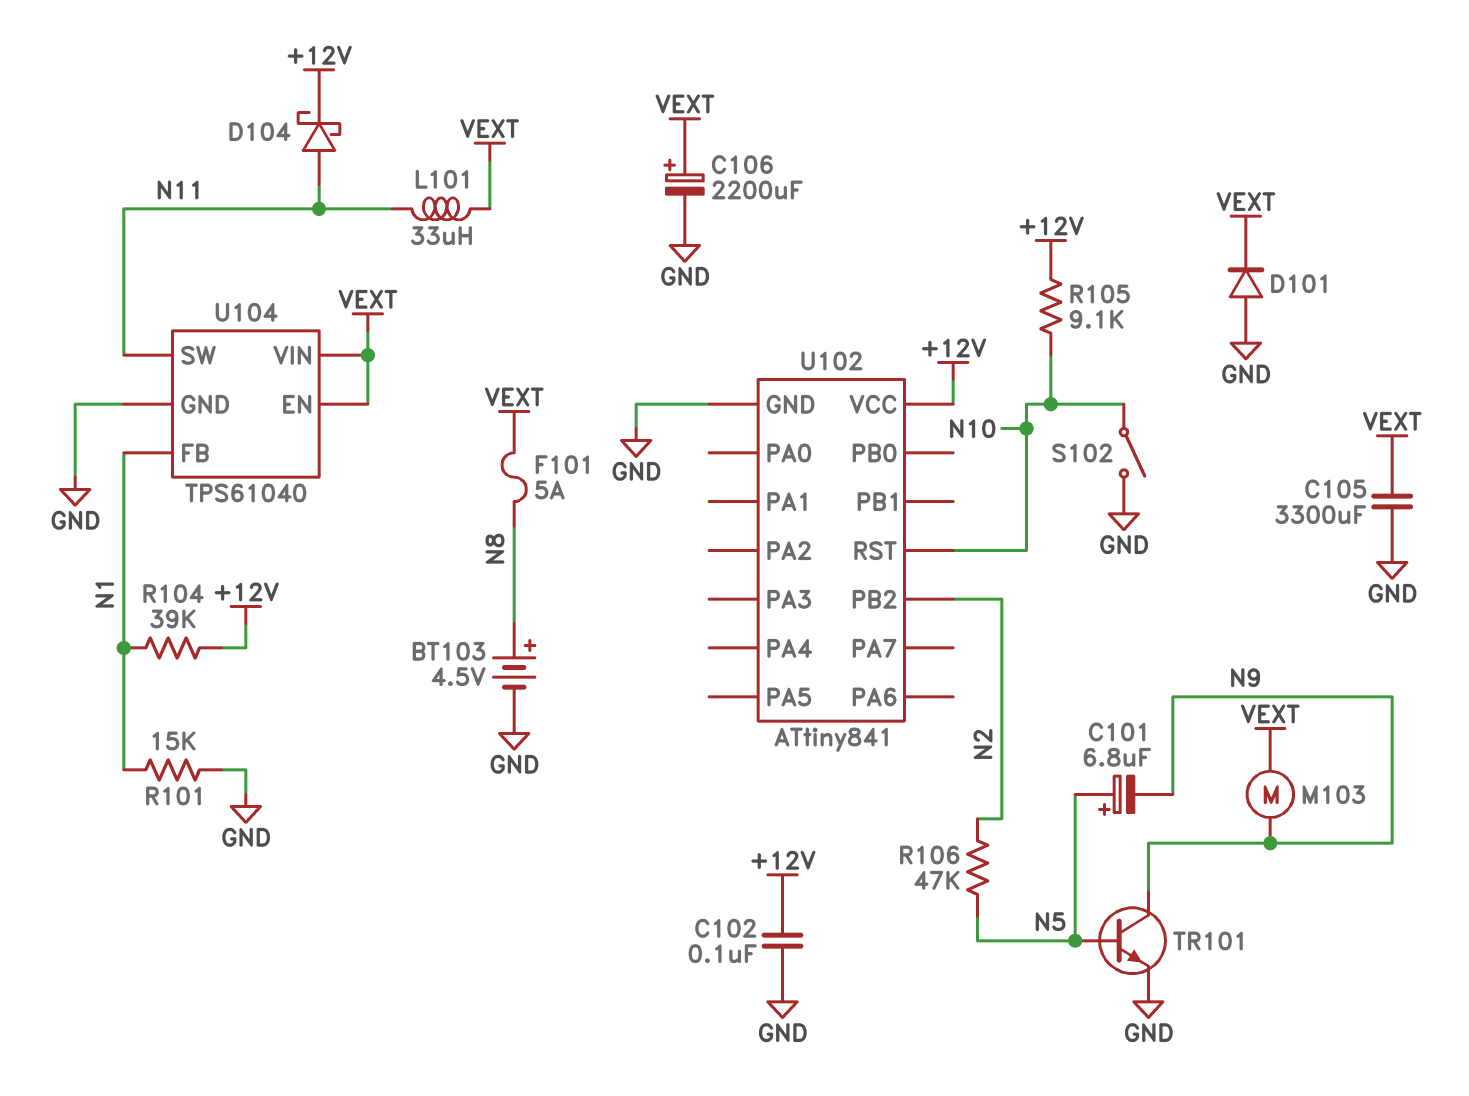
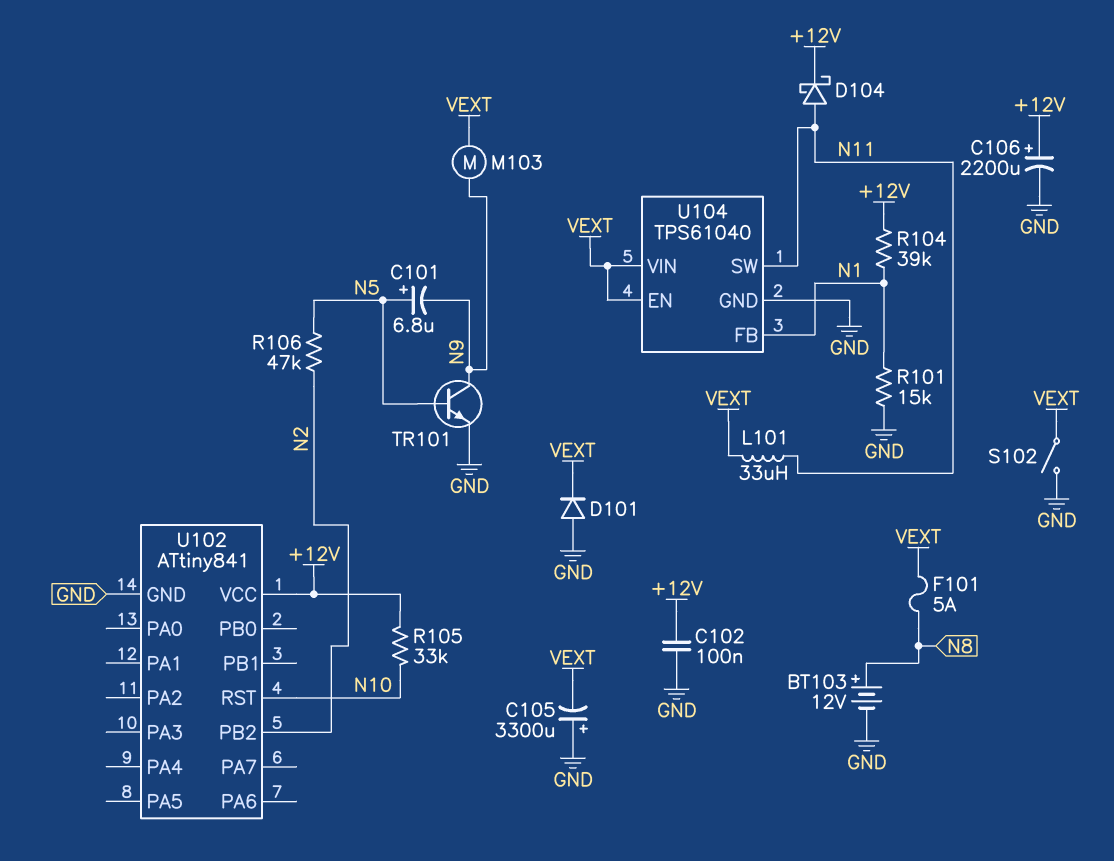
BT103: 4.5V (plus N8, minus GND) -> 12V (plus N8, minus GND)
C105: 3300uF (GND, VEXT) -> 3300uF (plus GND, minus VEXT)
C106: 2200uF (plus VEXT, minus GND) -> 2200uF (plus +12V, minus GND)
R105: 9.1k (+12V, N10) -> 33k (+12V, N10)
S102: switch (GND, N10) -> switch (GND, VEXT)

